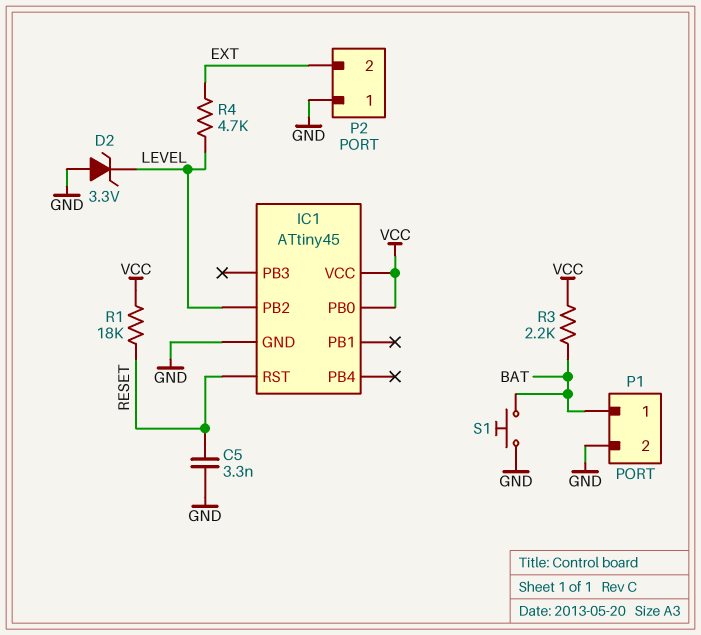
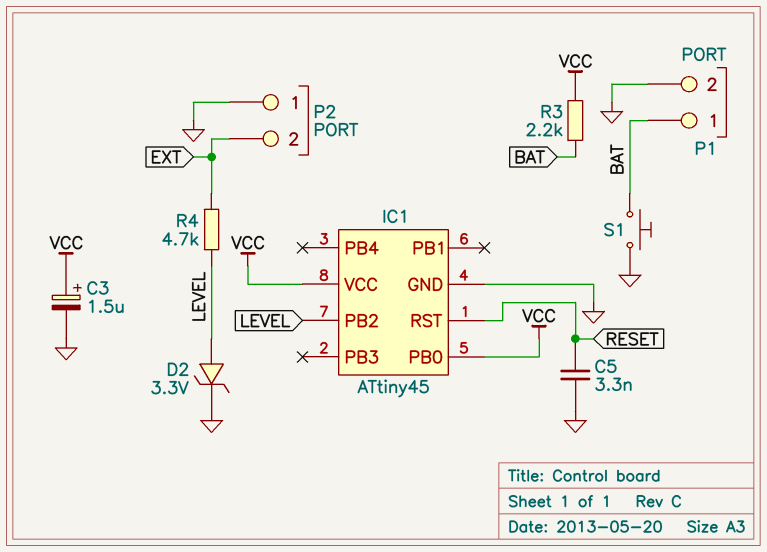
C3: none -> 1.5uF (plus VCC, minus GND)
D2: zener 3.3V (A GND, K LEVEL) -> zener 3.3V (A LEVEL, K GND)
R1: 18k (RESET, VCC) -> none

